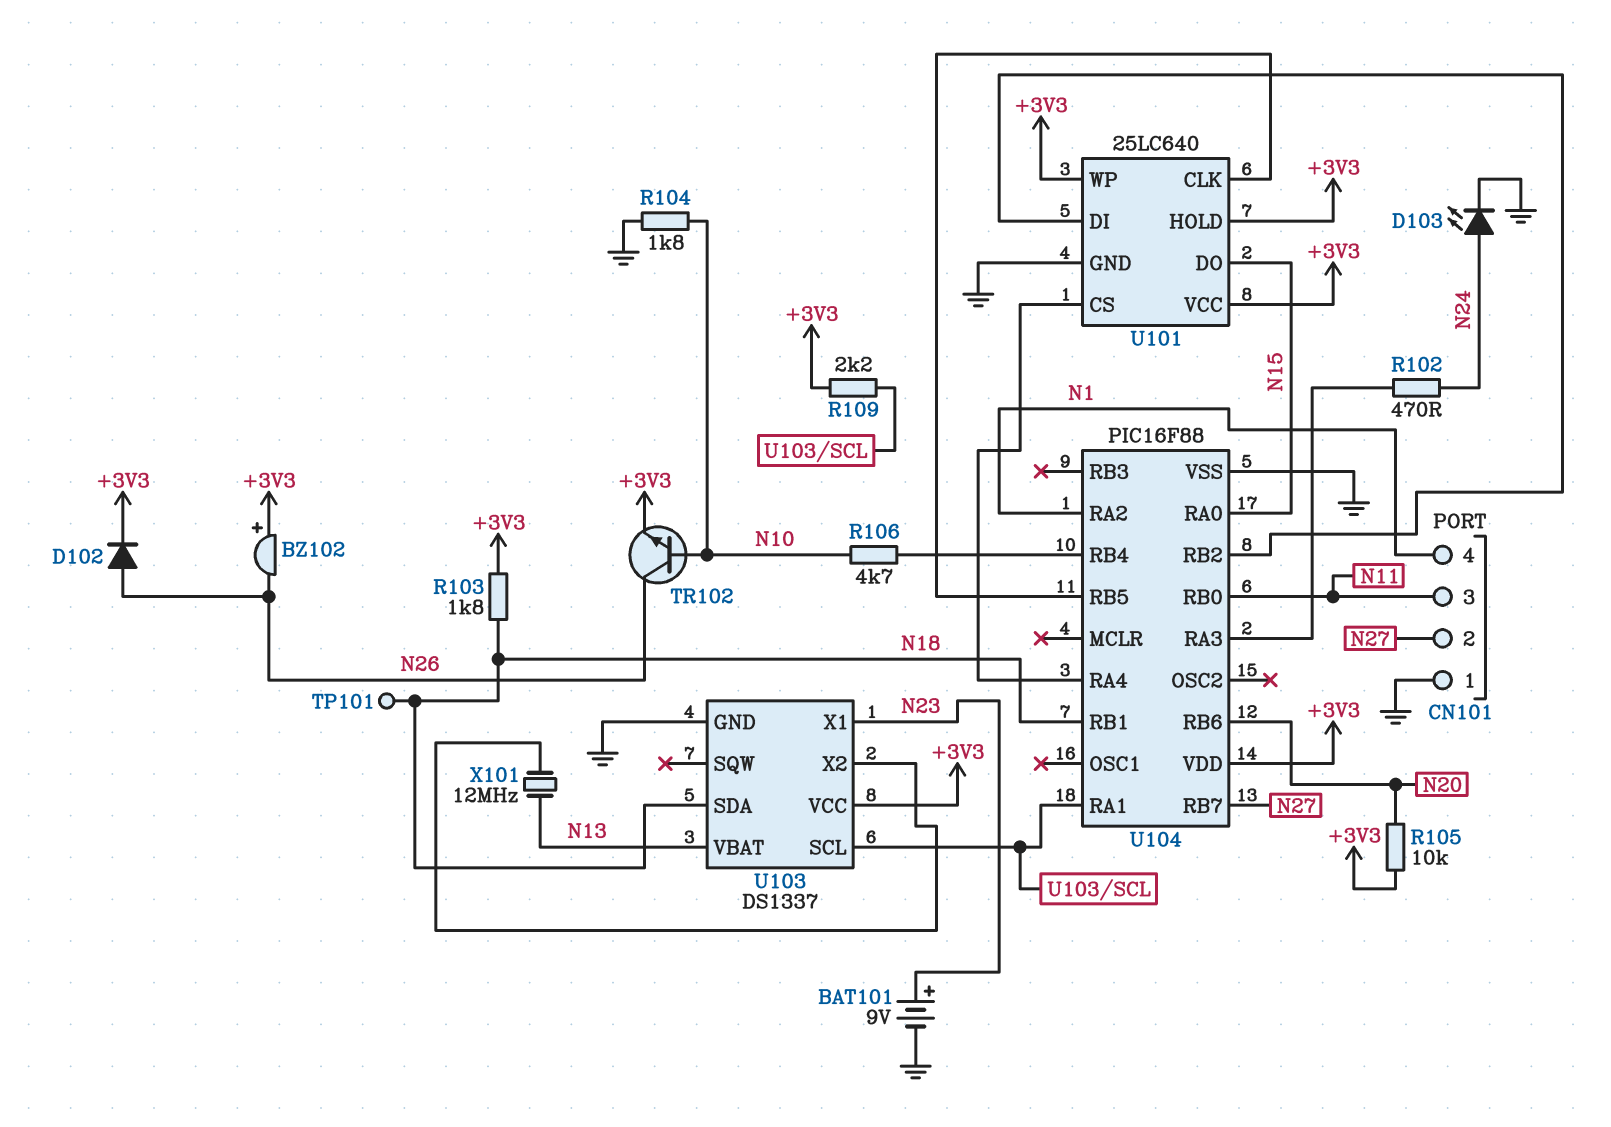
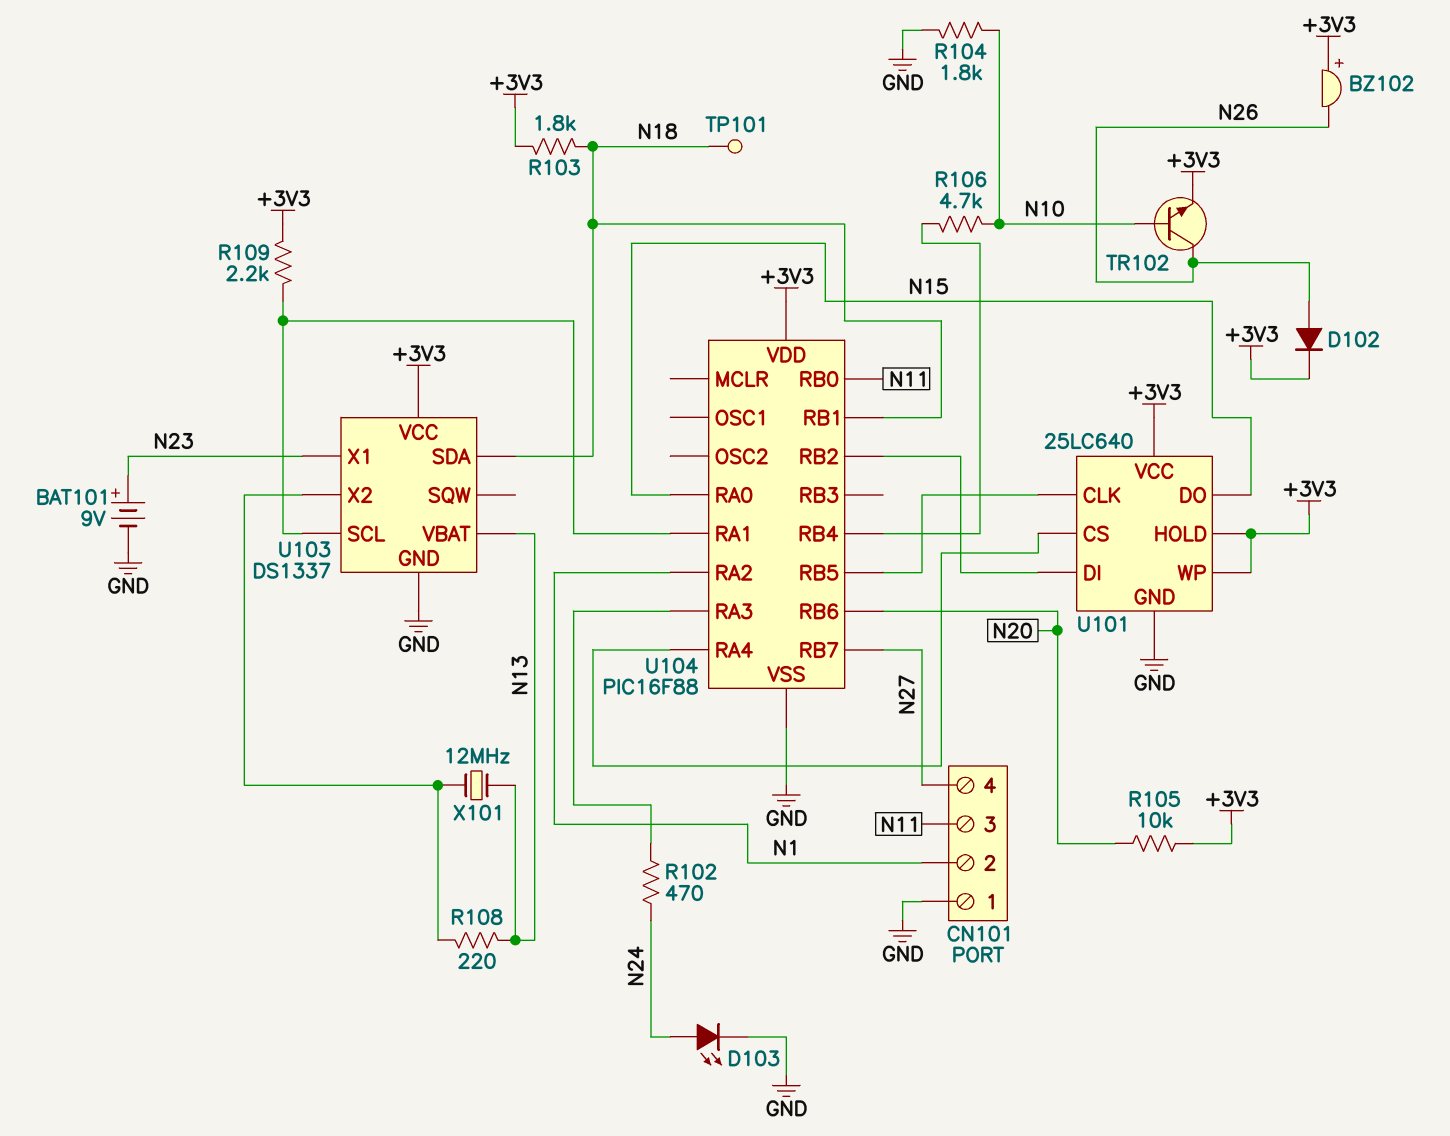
CN101 pin 2: N27 -> N1
CN101 pin 4: N1 -> N27
R108: none -> 220 (N13, U103/X2)

